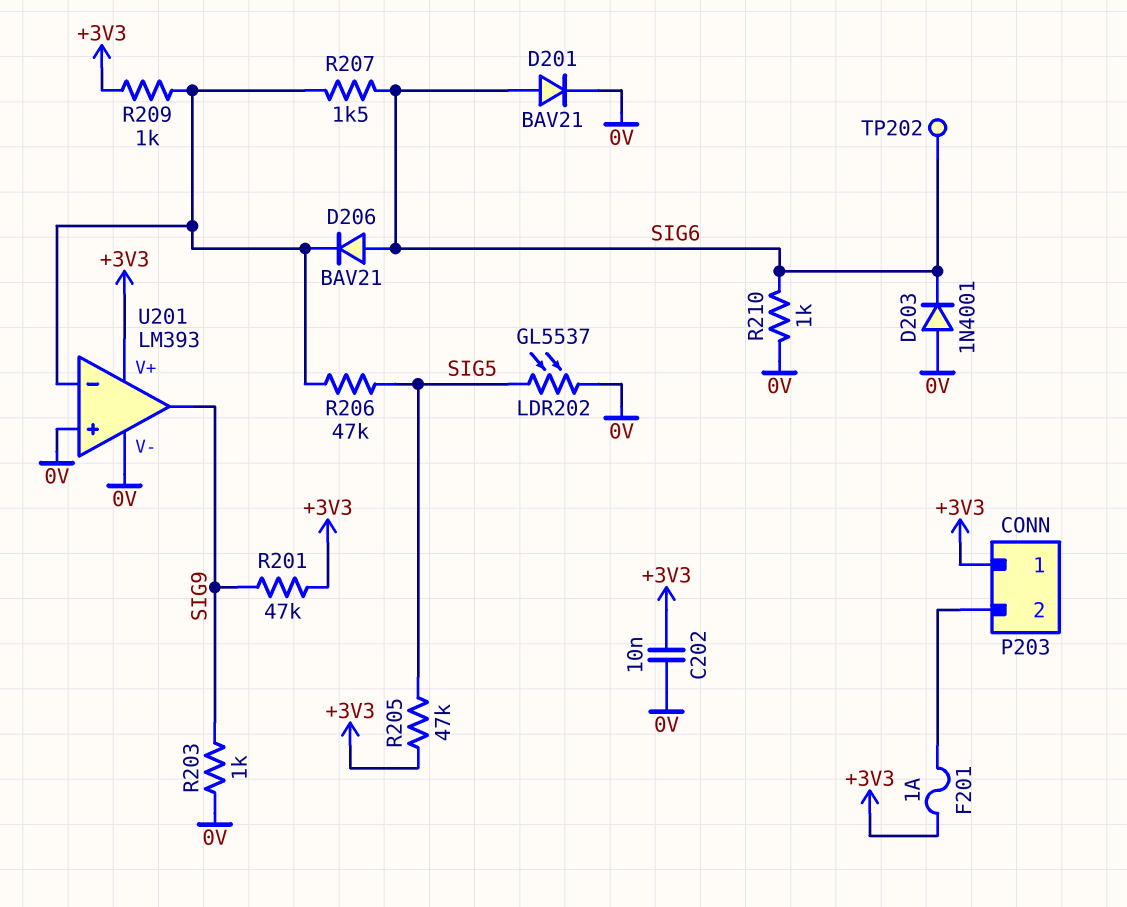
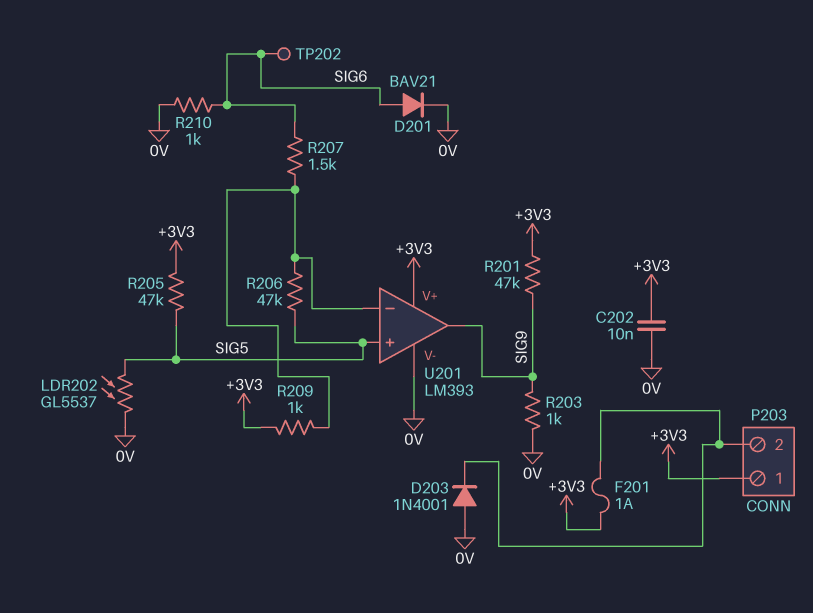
D203: diode 1N4001 (A 0V, K SIG6) -> diode 1N4001 (A 0V, K P203/2)
D206: diode BAV21 (A SIG6, K U201/in-) -> none
U201 pin in+: 0V -> SIG5

